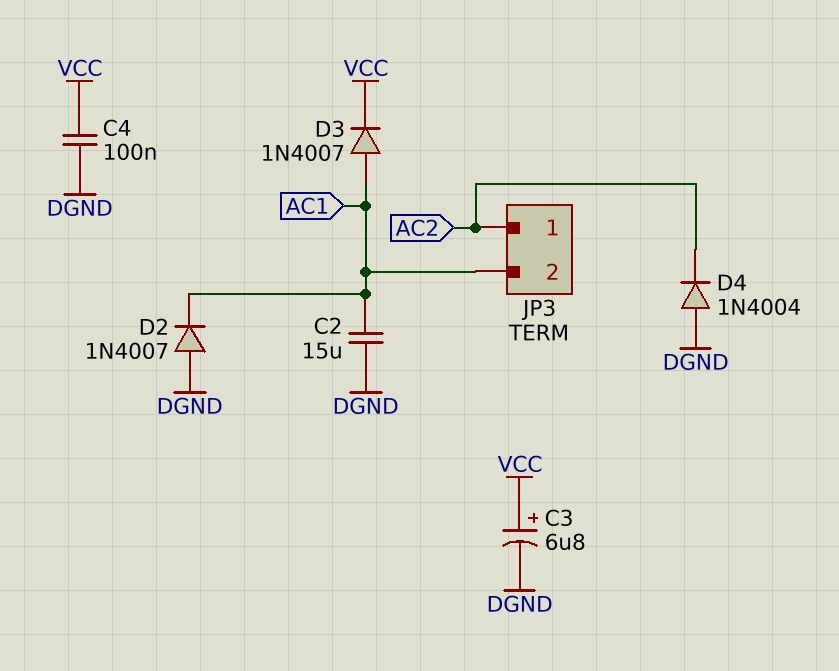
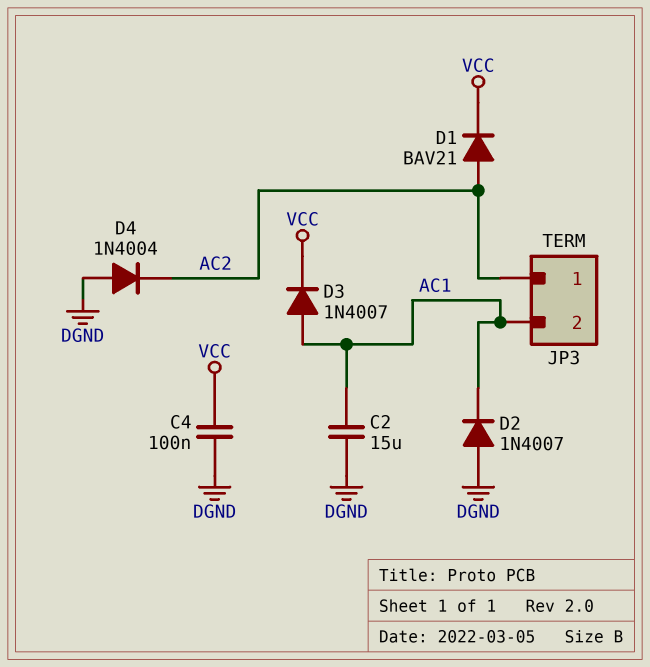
C3: 6.8uF (plus VCC, minus DGND) -> none
D1: none -> diode BAV21 (A AC2, K VCC)

